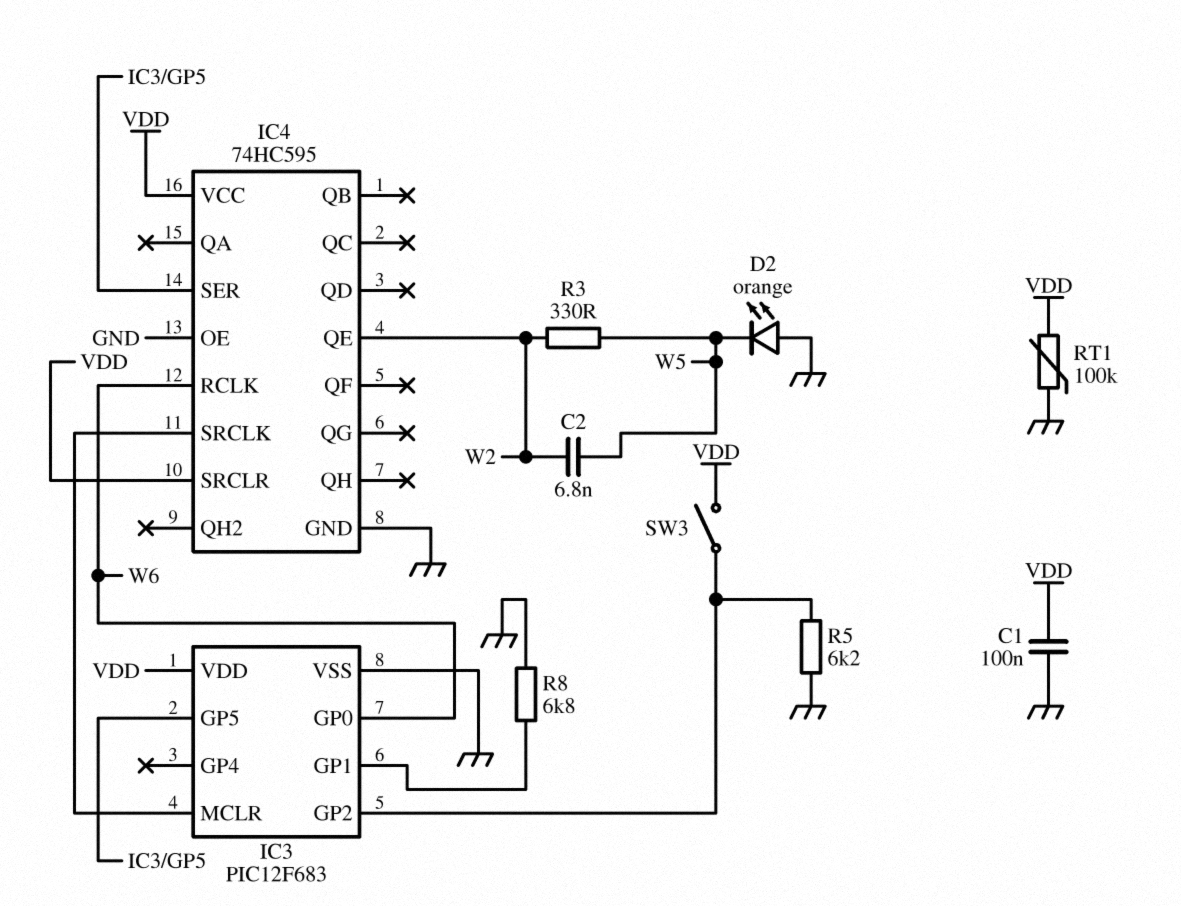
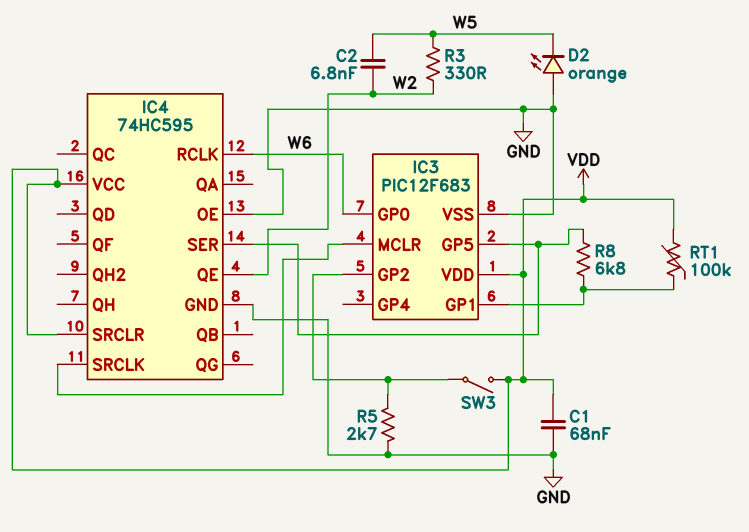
C1: 100nF (GND, VDD) -> 68nF (GND, VDD)
R5: 6.2k (GND, IC3/GP2) -> 2.7k (GND, IC3/GP2)
R8: 6.8k (GND, IC3/GP1) -> 6.8k (IC3/GP1, IC3/GP5)
RT1: 100k (GND, VDD) -> 100k (IC3/GP1, VDD)

